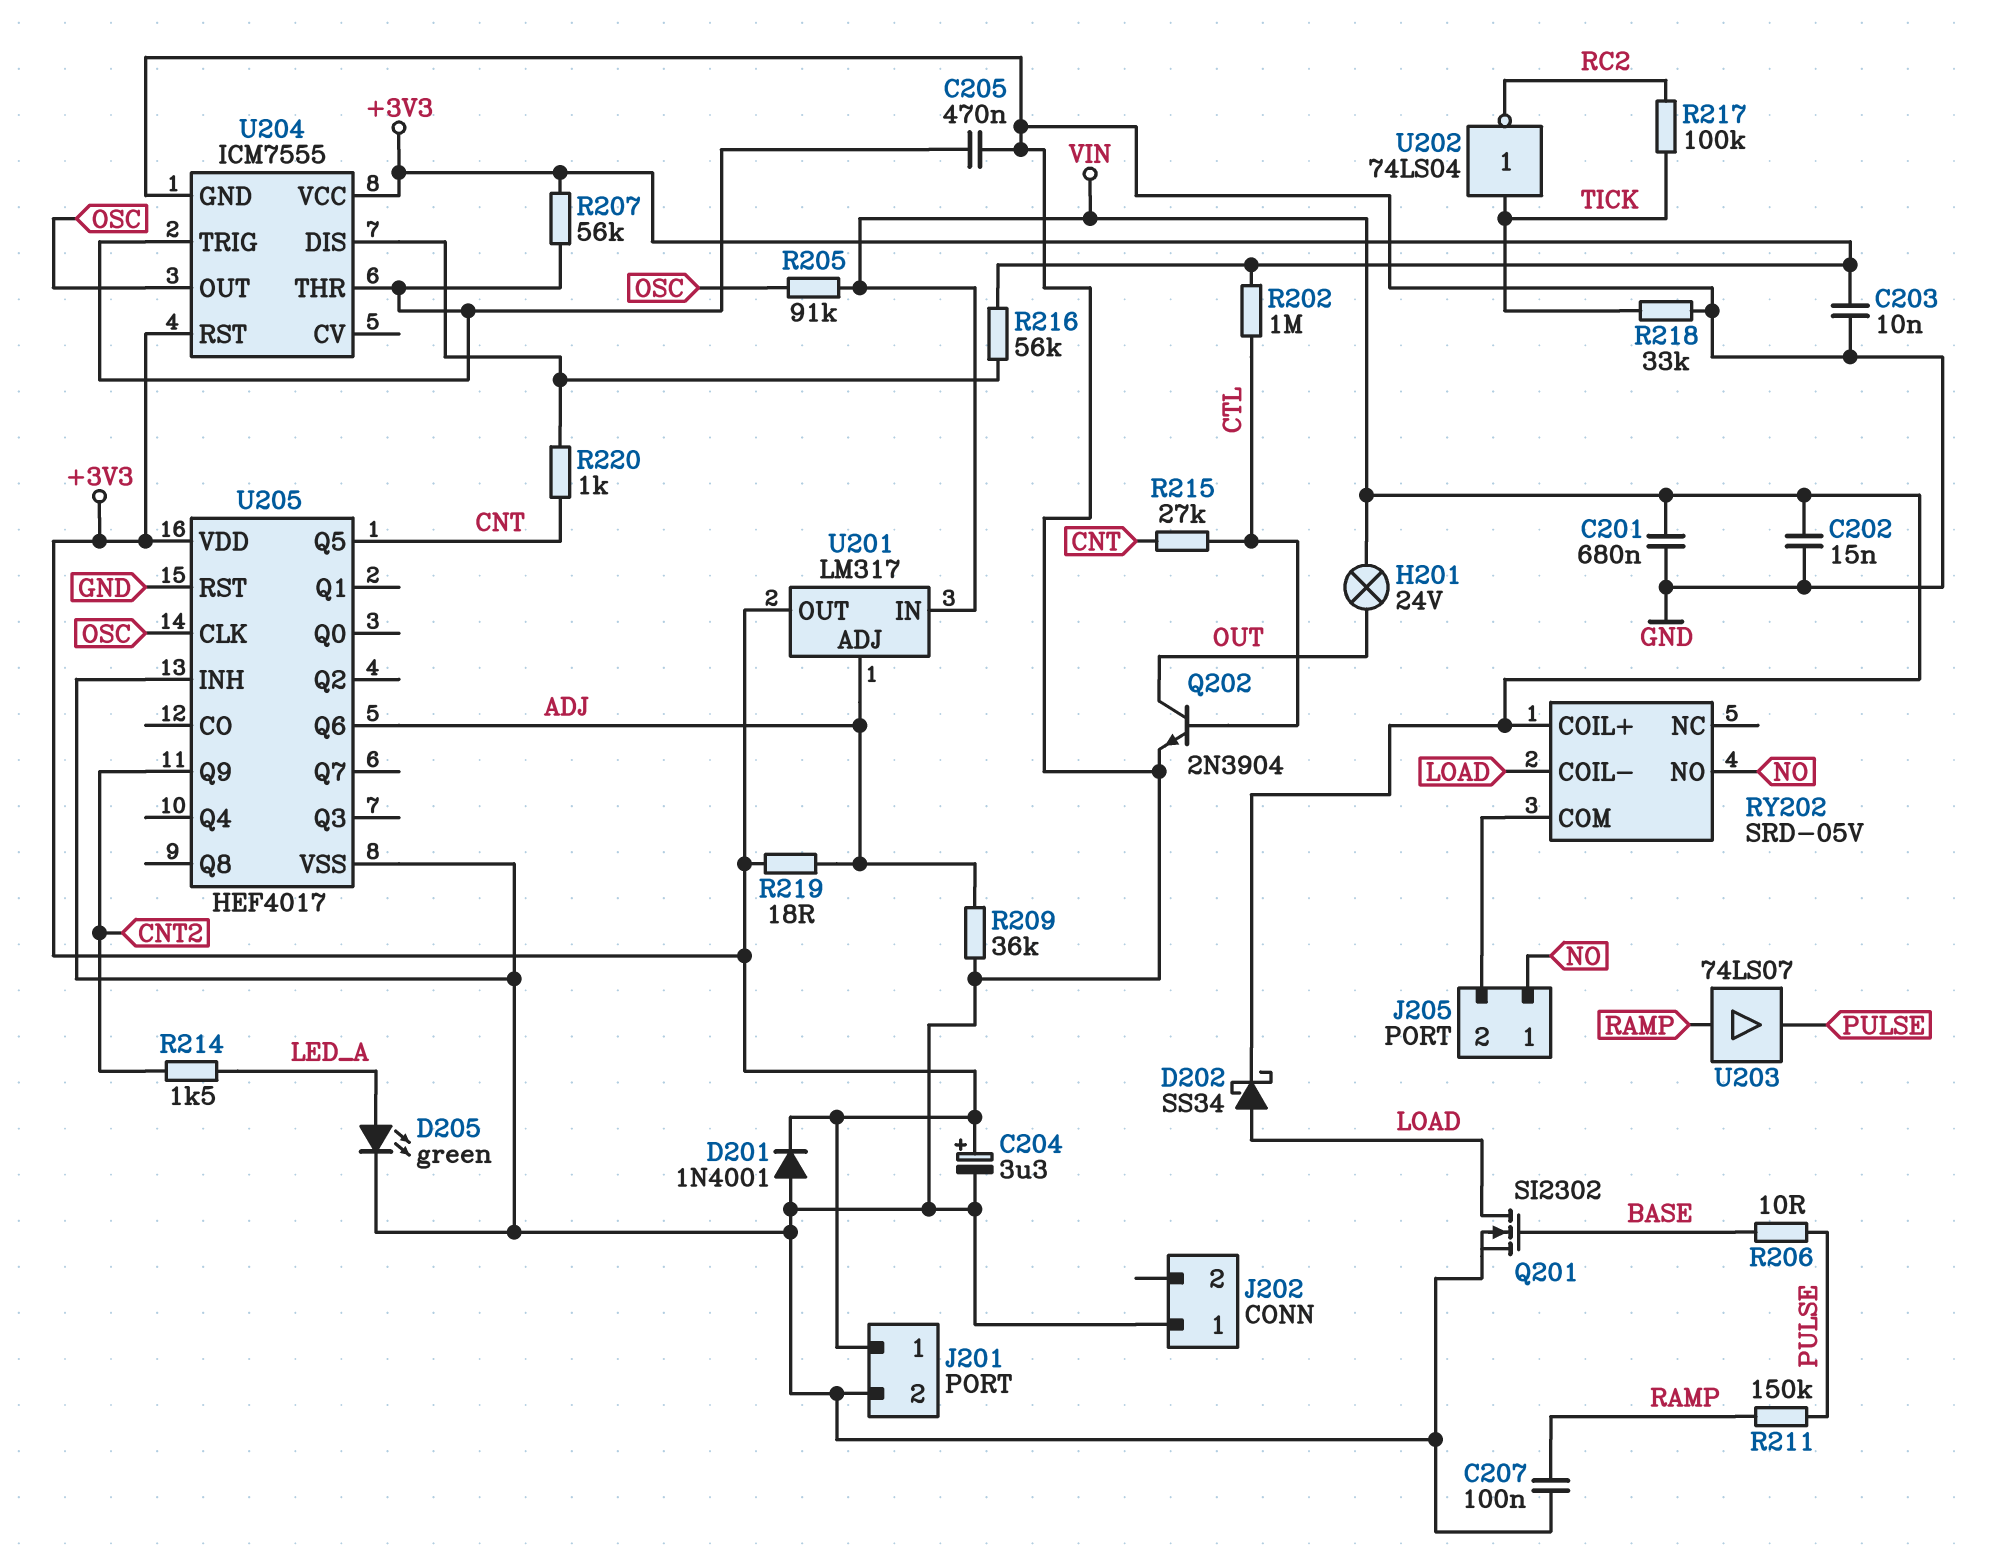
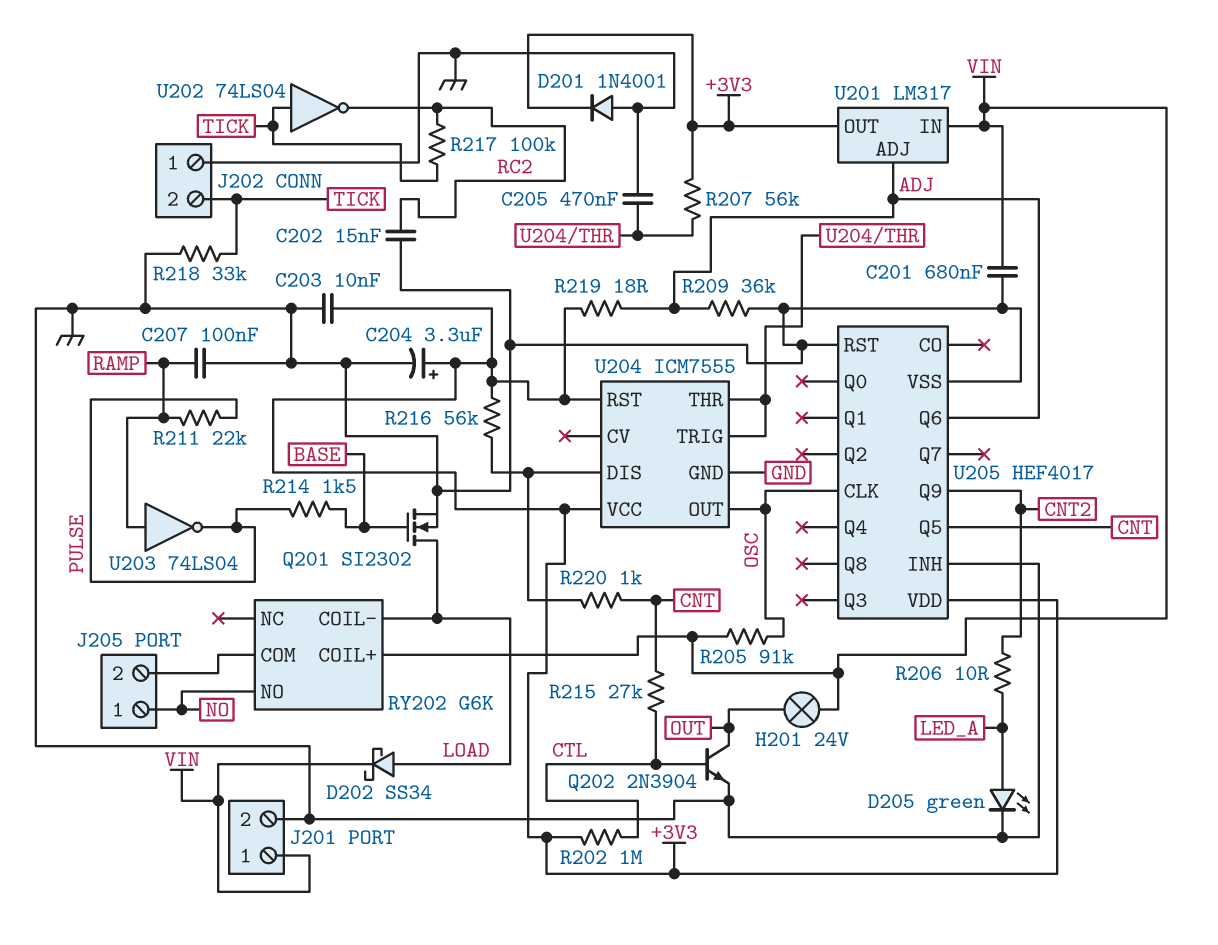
C202: 15nF (GND, VIN) -> 15nF (GND, RC2)
J201 pin 1: +3V3 -> VIN
J202 pin 2: none -> TICK
R206: 10 (BASE, PULSE) -> 10 (CNT2, LED_A)
R211: 150k (PULSE, RAMP) -> 22k (PULSE, RAMP)
R214: 1.5k (CNT2, LED_A) -> 1.5k (BASE, PULSE)
RY202: SRD-05V -> G6K
U203: buffer 74LS07 (in RAMP, out PULSE) -> NOT 74LS04 (in RAMP, out PULSE)

